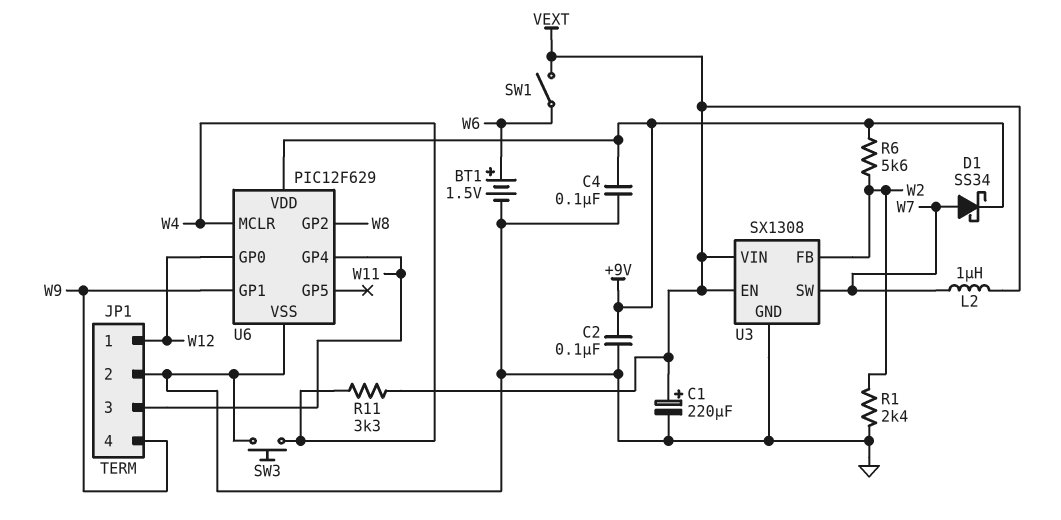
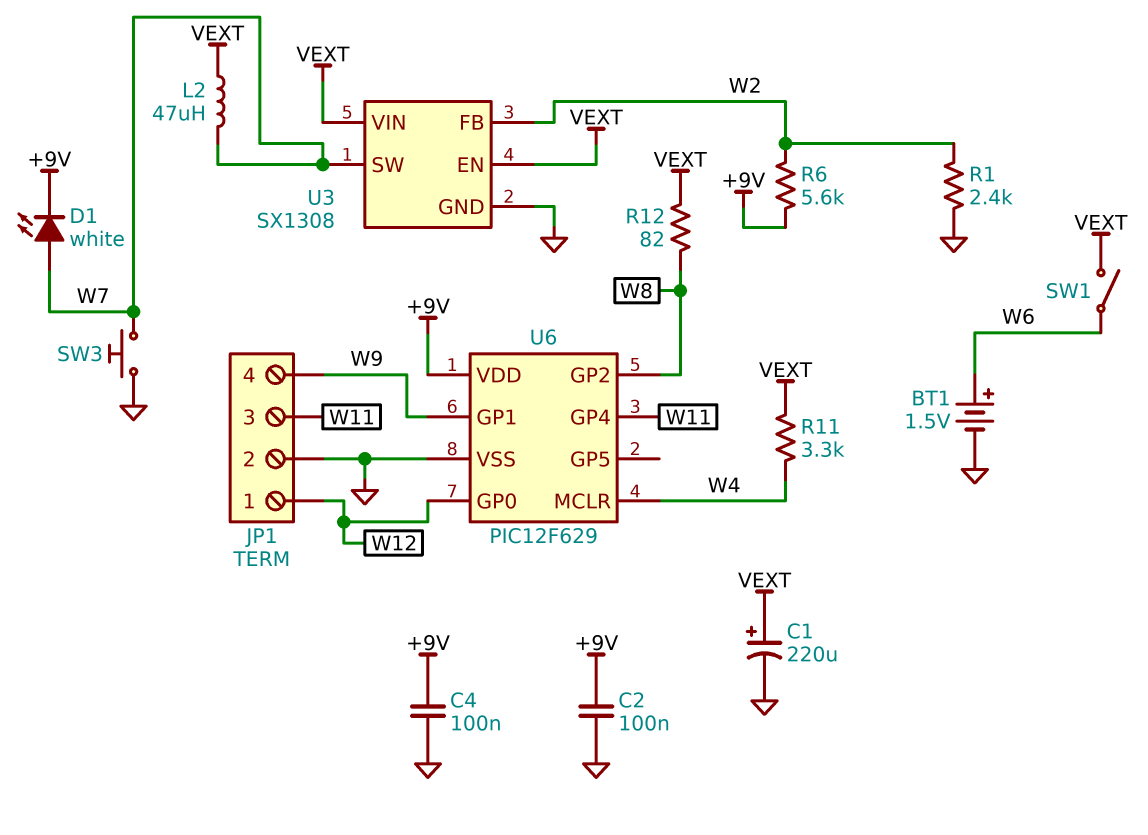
D1: schottky SS34 (A W7, K +9V) -> LED white (A W7, K +9V)
L2: 1uH (VEXT, W7) -> 47uH (VEXT, W7)
R12: none -> 82 (VEXT, W8)
SW3: button (GND, W4) -> button (GND, W7)

